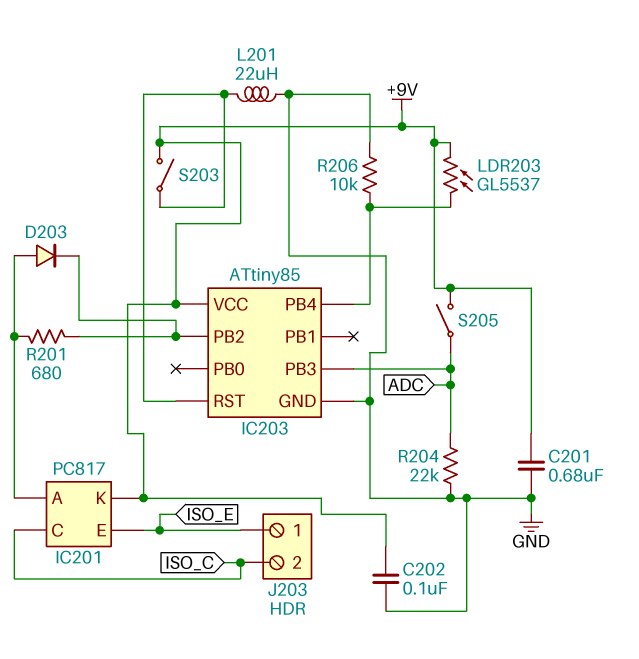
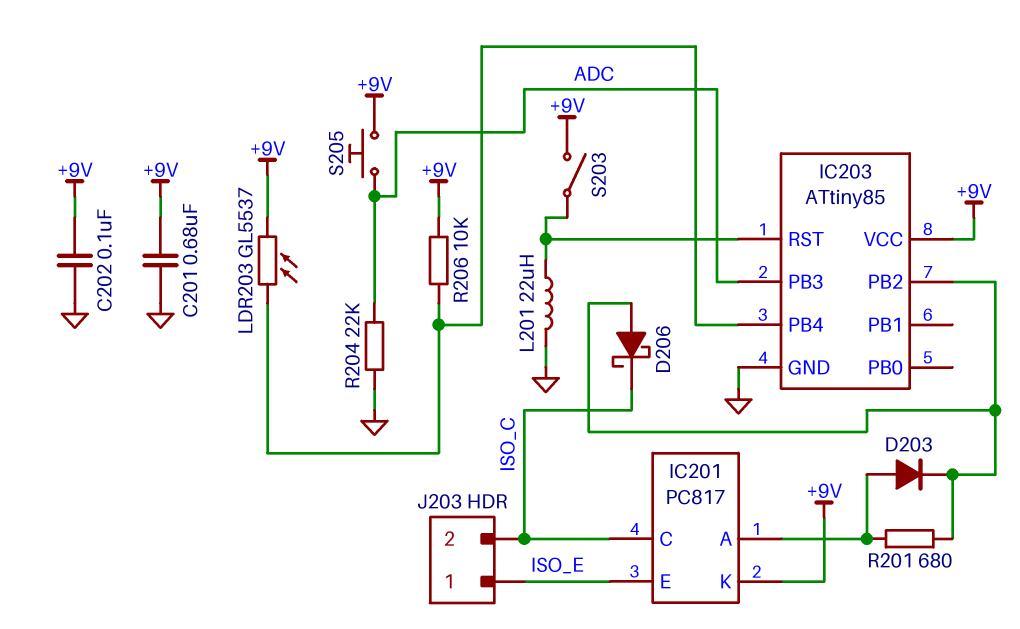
D206: none -> schottky (A IC203/PB2, K ISO_C)
R206: 10k (GND, IC203/PB4) -> 10k (+9V, IC203/PB4)
S205: switch (+9V, ADC) -> button (+9V, ADC)

